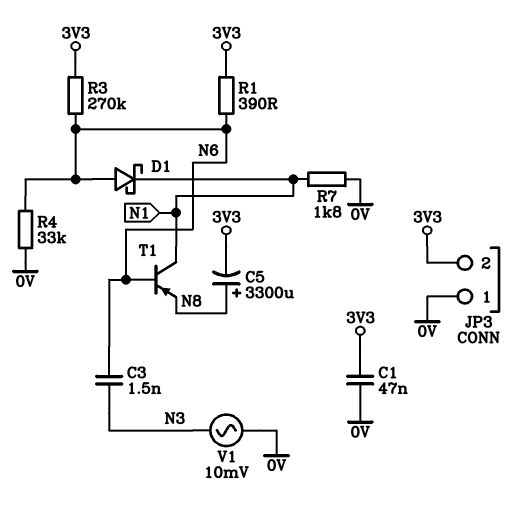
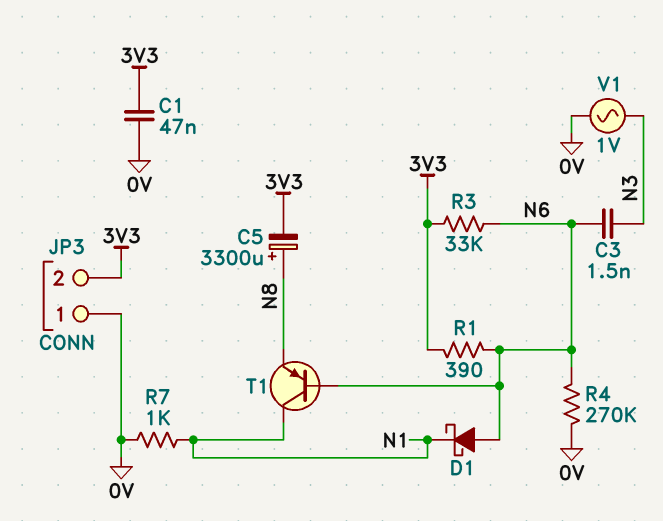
R3: 270k (3V3, N6) -> 33k (3V3, N6)
R4: 33k (0V, N6) -> 270k (0V, N6)
R7: 1.8k (0V, N1) -> 1k (0V, N1)
V1: AC 10mV (0V, N3) -> AC 1V (0V, N3)

